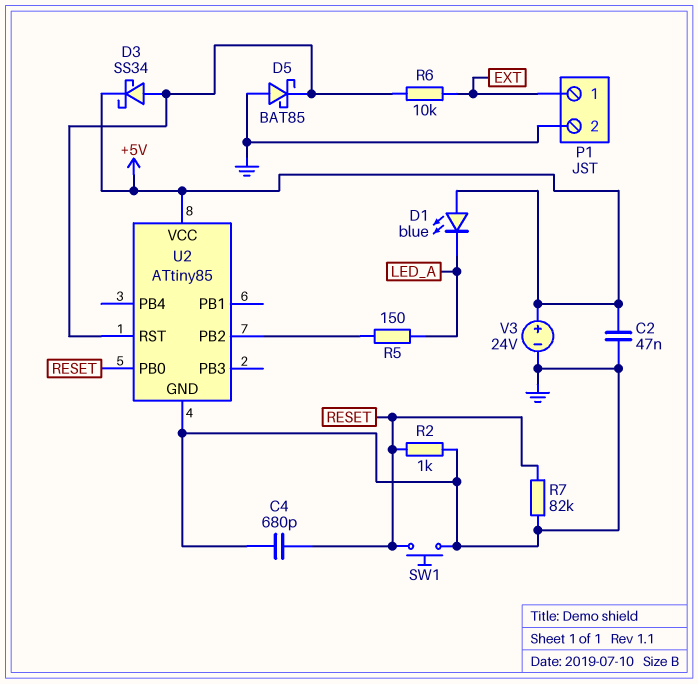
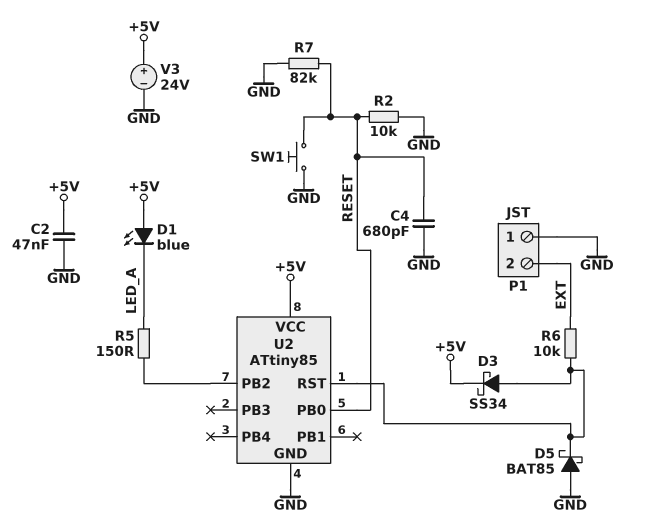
P1 pin 1: EXT -> GND
P1 pin 2: GND -> EXT
R2: 1k (GND, RESET) -> 10k (GND, RESET)

